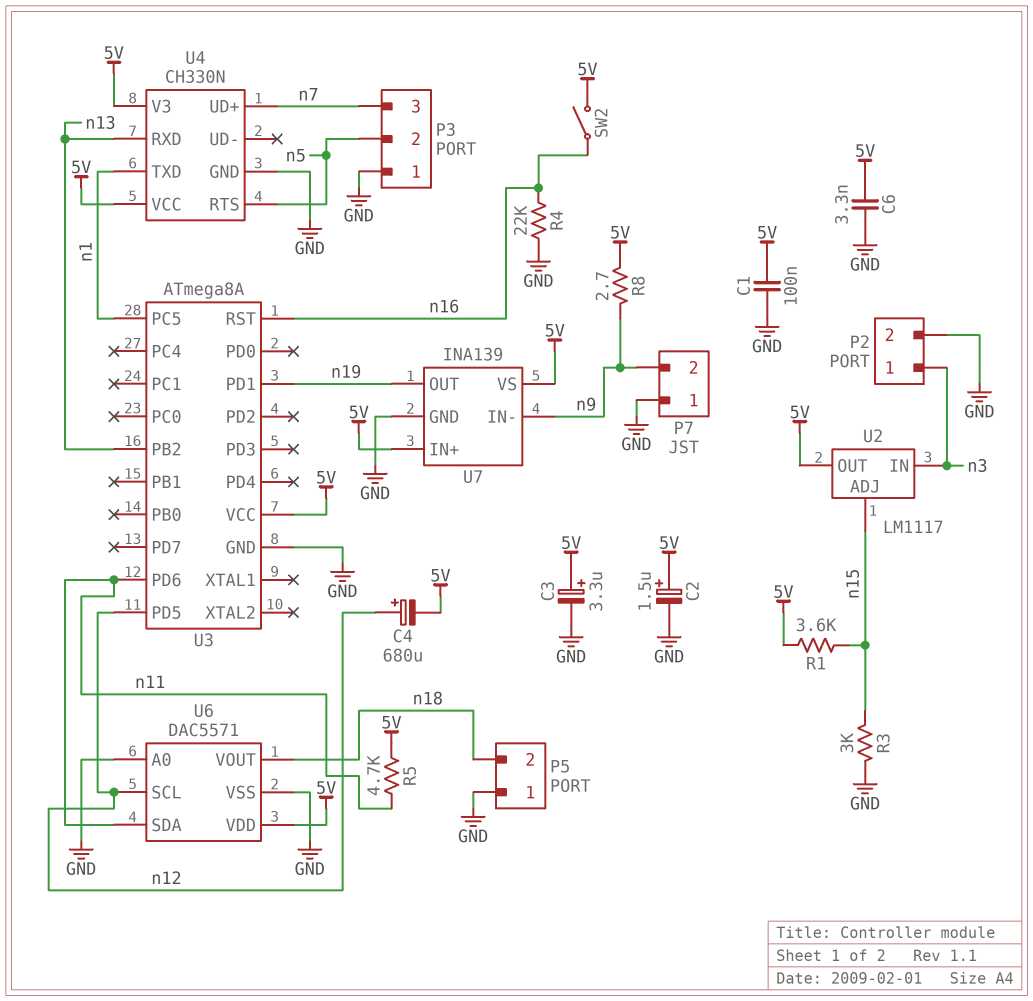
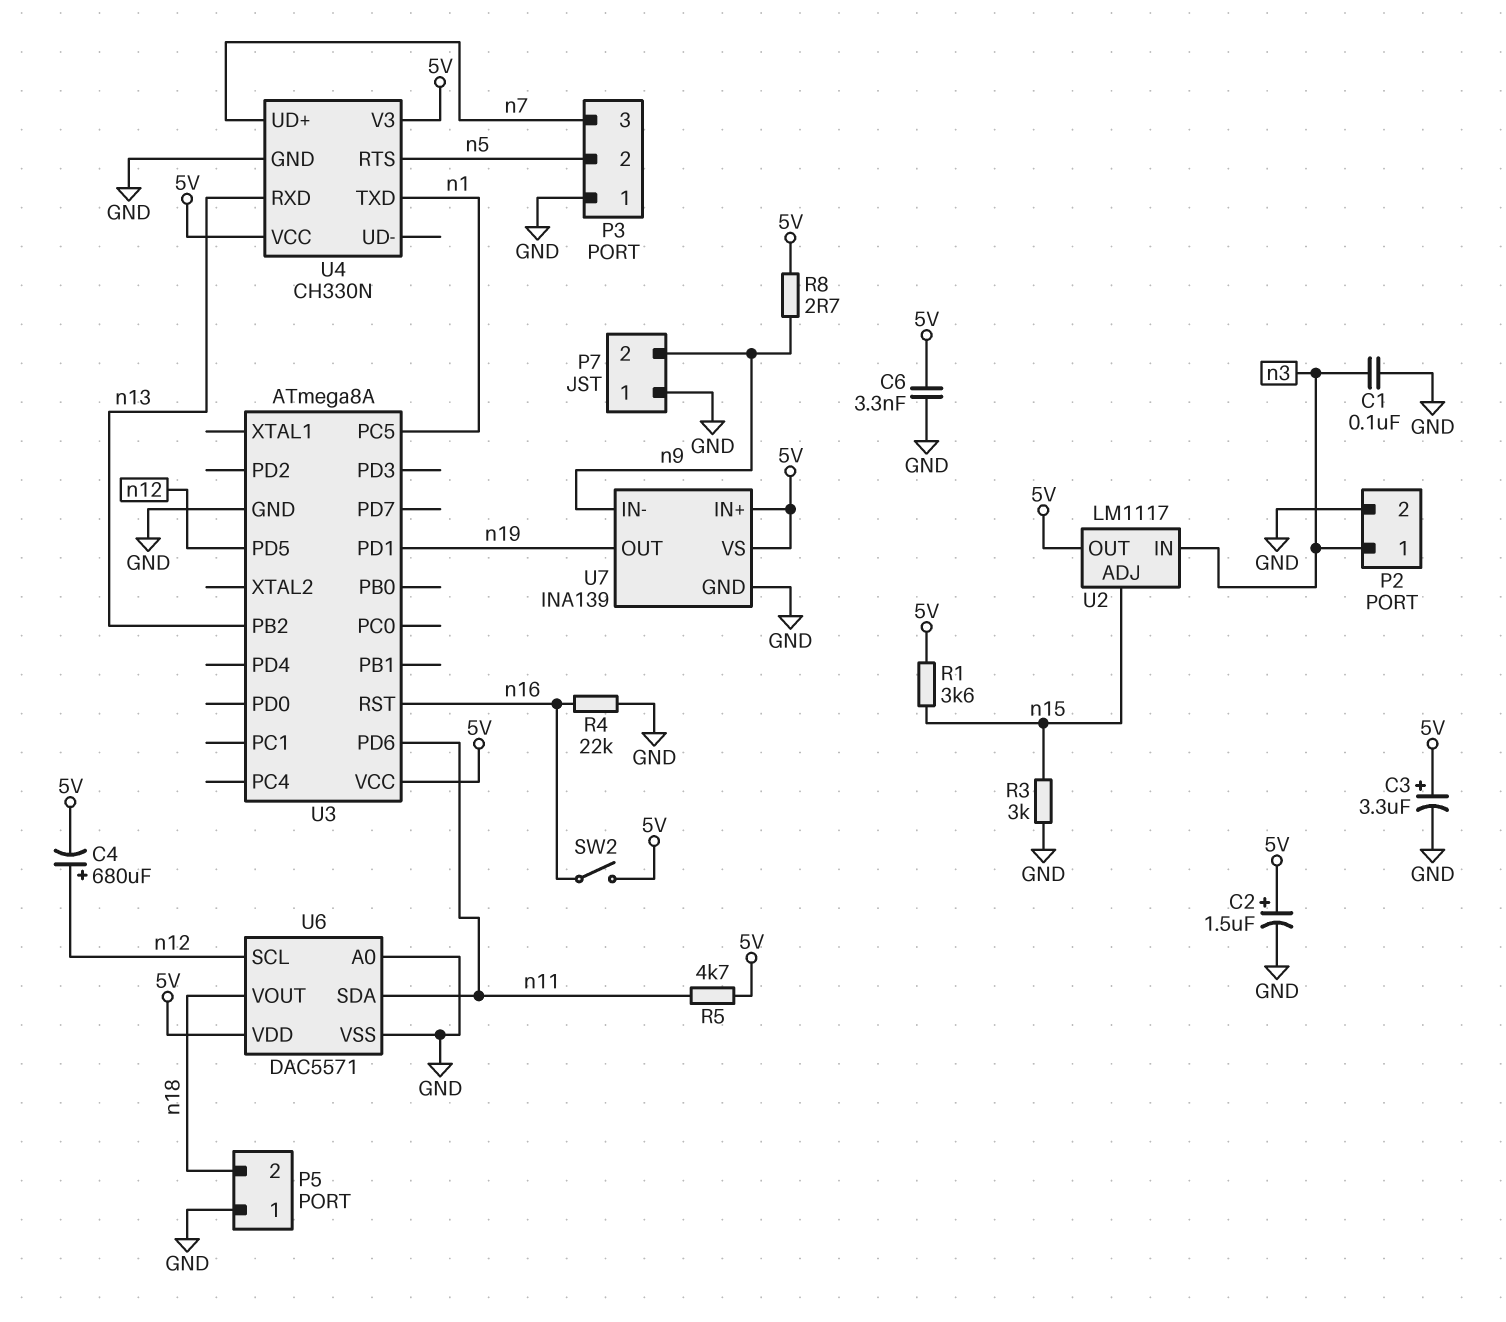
C1: 100nF (5V, GND) -> 100nF (GND, n3)

